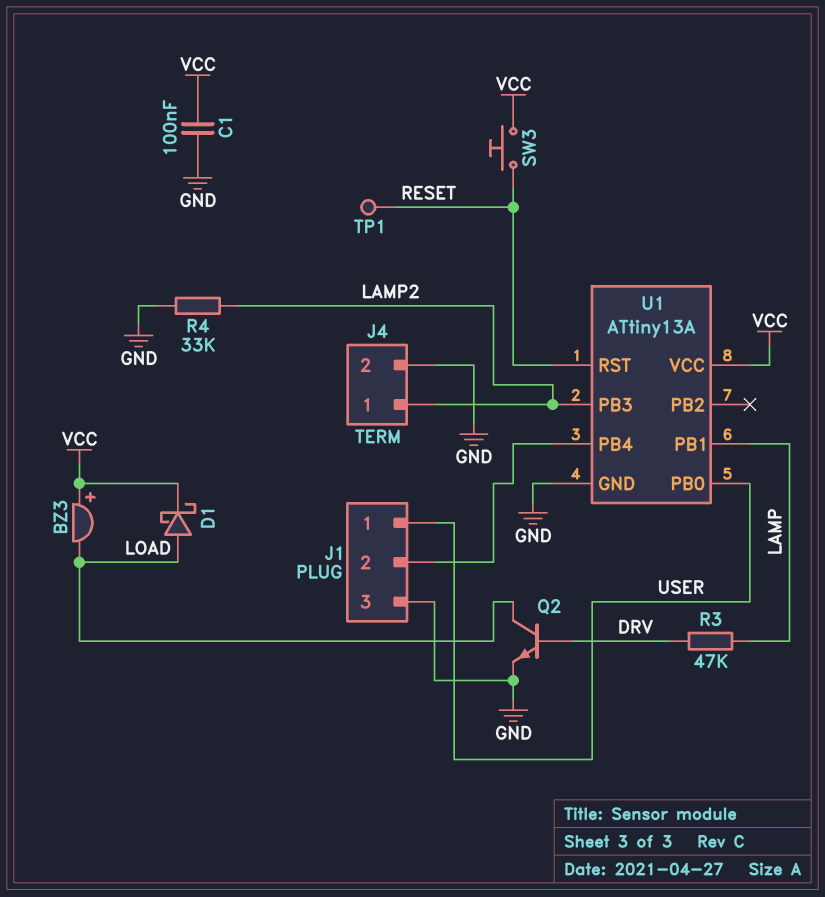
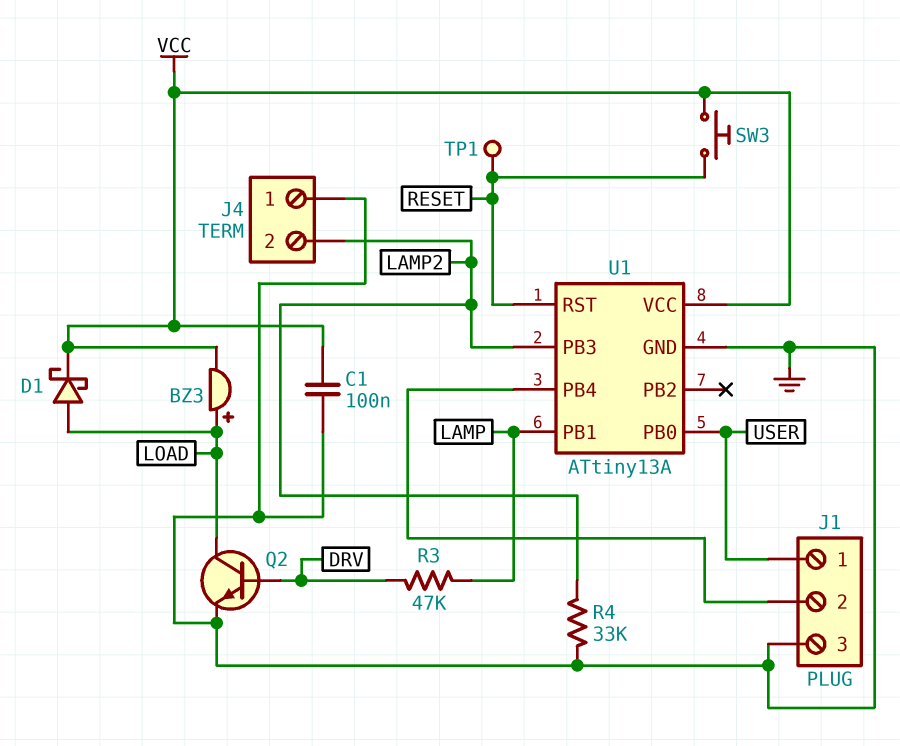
BZ3: buzzer (plus VCC, minus LOAD) -> buzzer (plus LOAD, minus VCC)
J4 pin 1: LAMP2 -> GND
J4 pin 2: GND -> LAMP2

